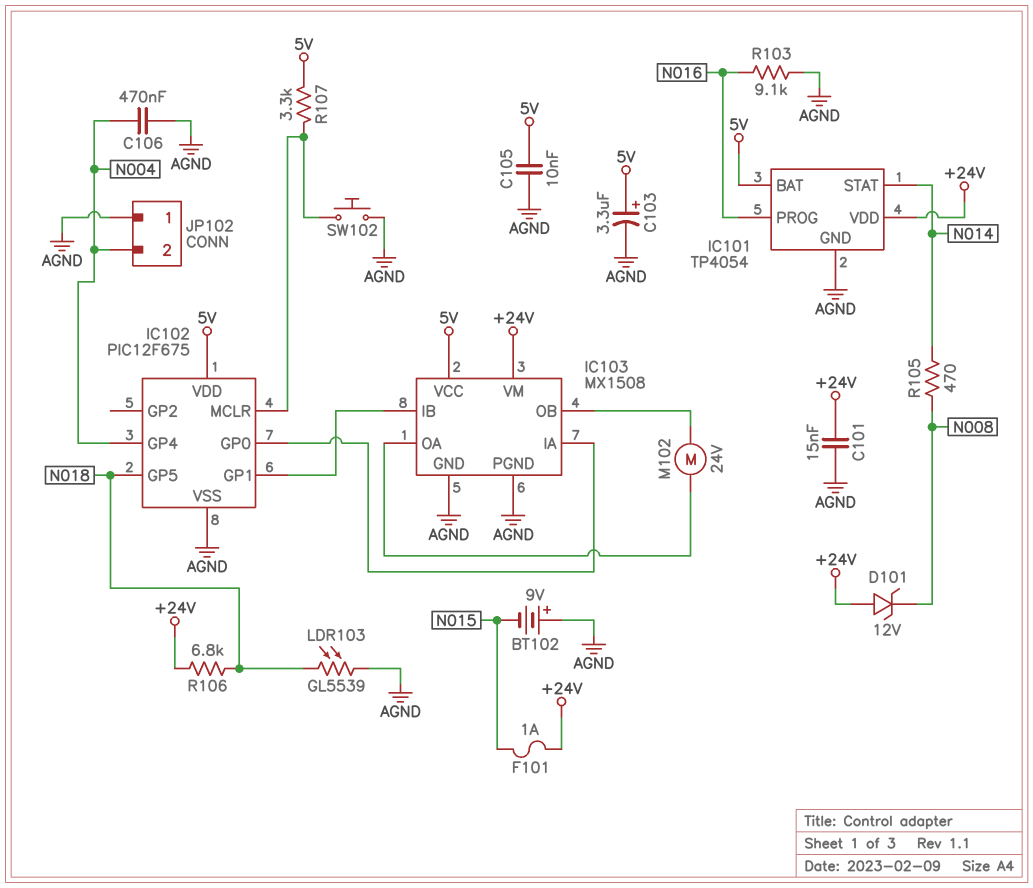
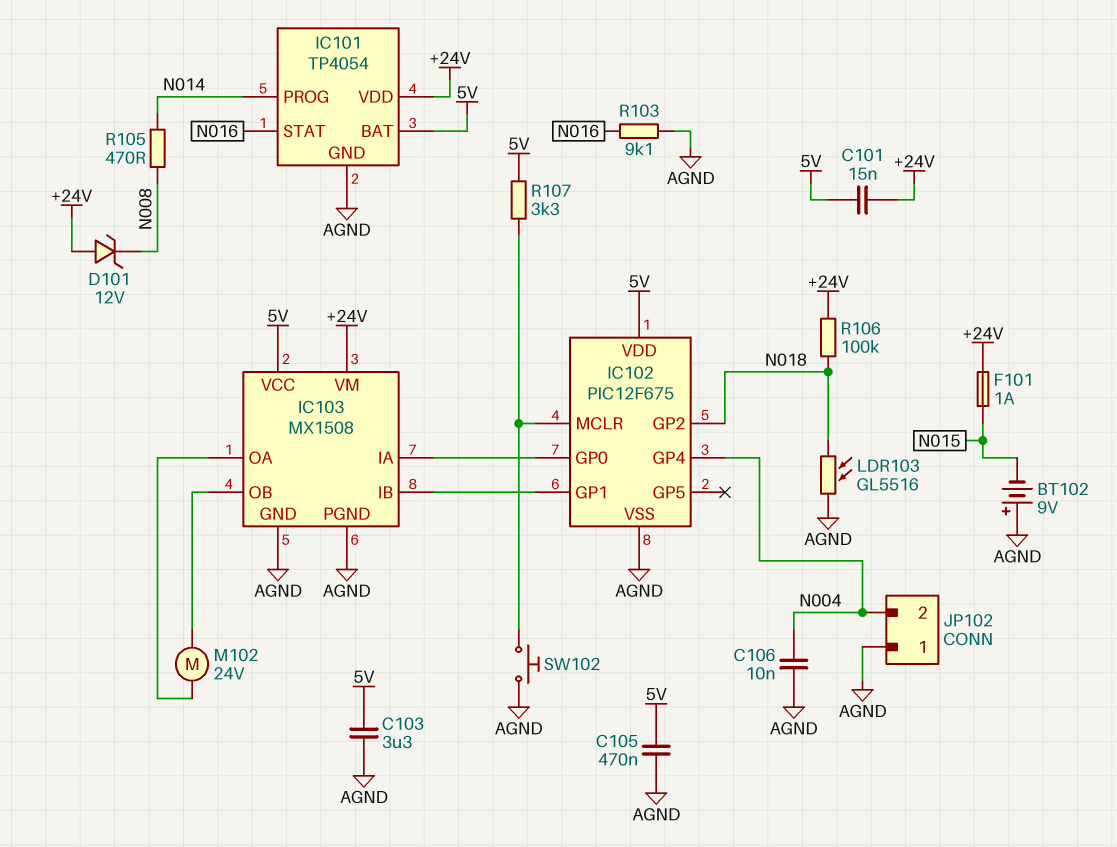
C101: 15nF (+24V, AGND) -> 15nF (+24V, 5V)
C103: 3.3uF (plus 5V, minus AGND) -> 3.3uF (5V, AGND)
C105: 10nF (5V, AGND) -> 470nF (5V, AGND)
C106: 470nF (AGND, N004) -> 10nF (AGND, N004)
IC101 pin PROG: N016 -> N014
IC101 pin STAT: N014 -> N016
IC102 pin GP2: none -> N018
IC102 pin GP5: N018 -> none
LDR103: GL5539 (AGND, N018) -> GL5516 (AGND, N018)
R106: 6.8k (+24V, N018) -> 100k (+24V, N018)

